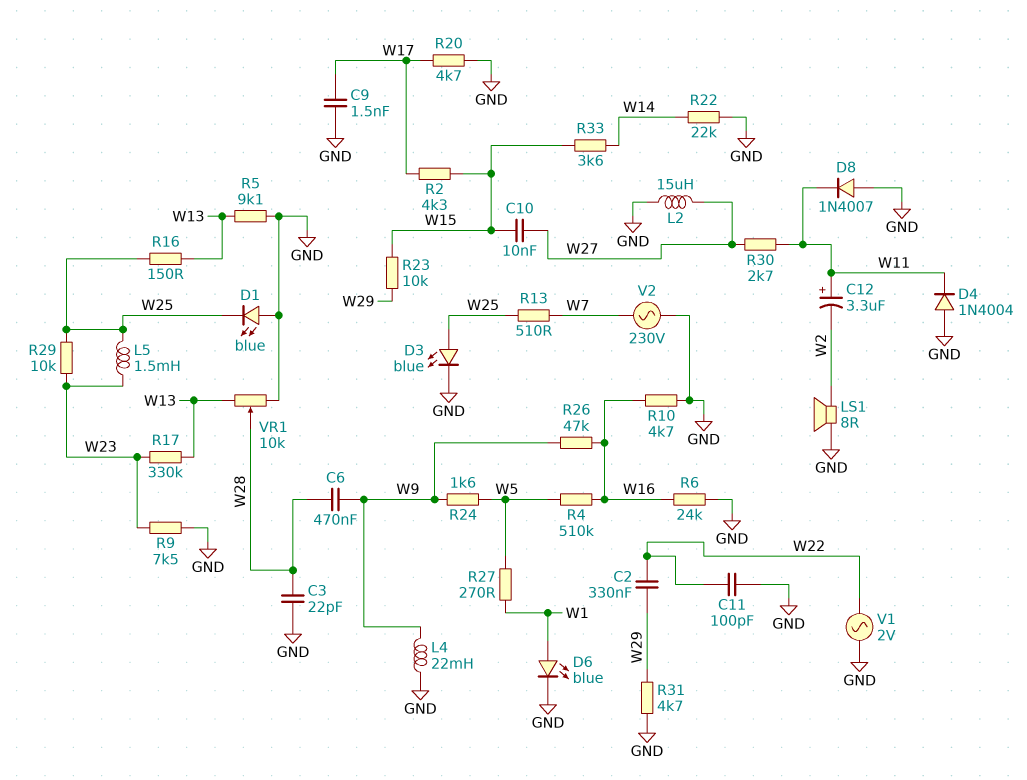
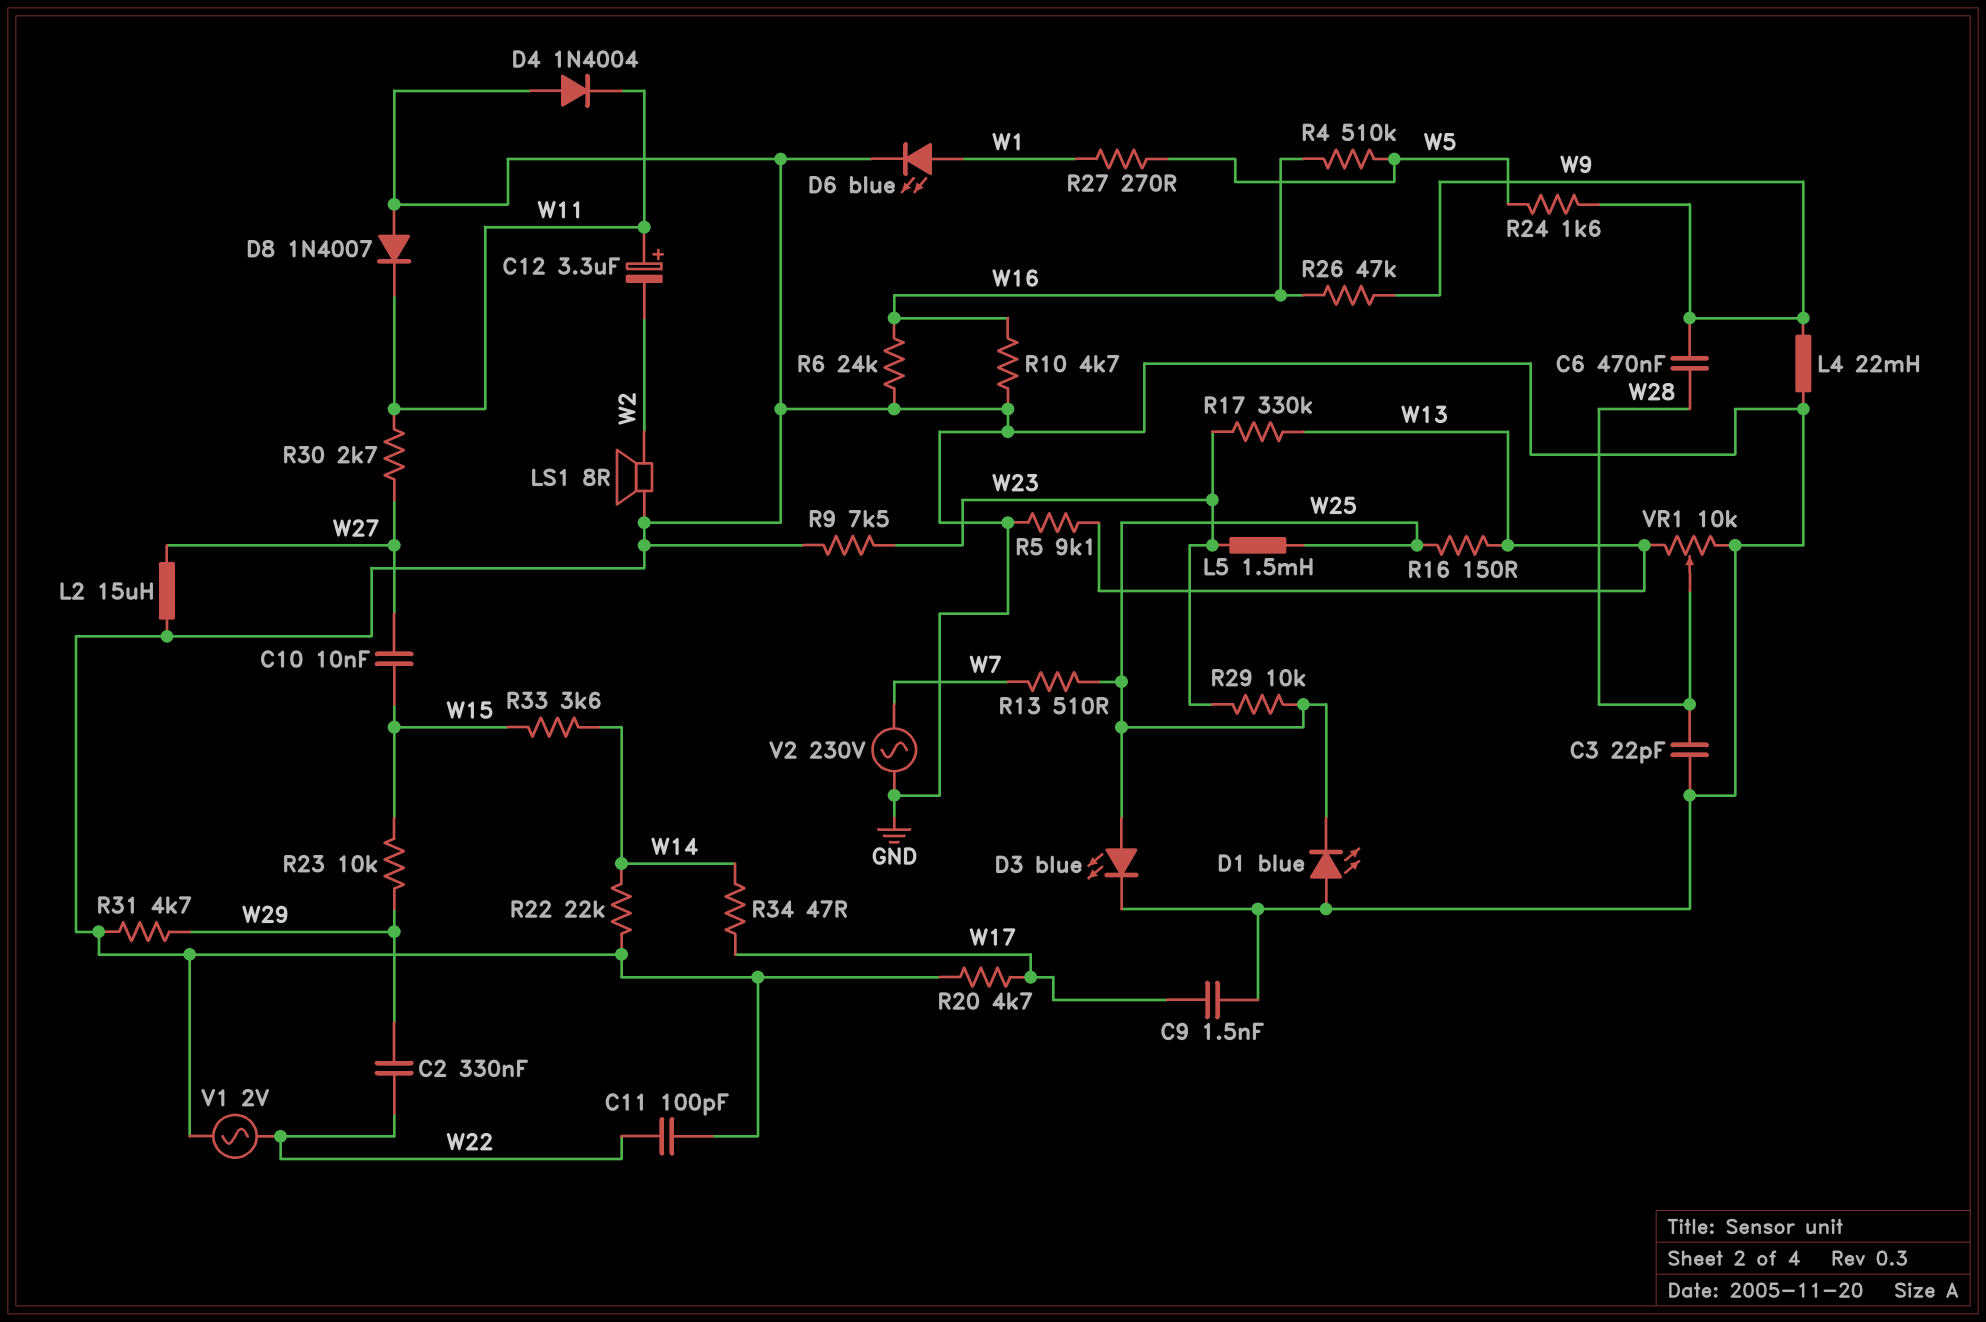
R2: 4.3k (W15, W17) -> none
R34: none -> 47 (W14, W17)

